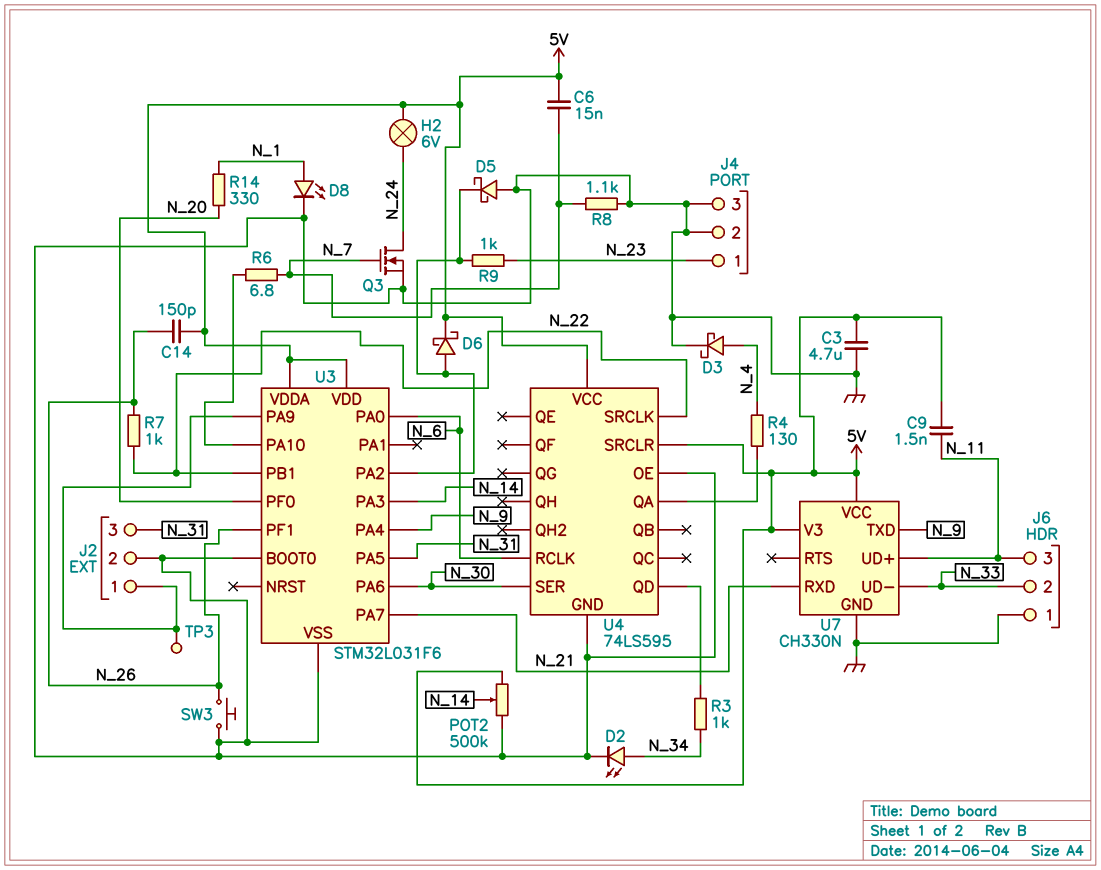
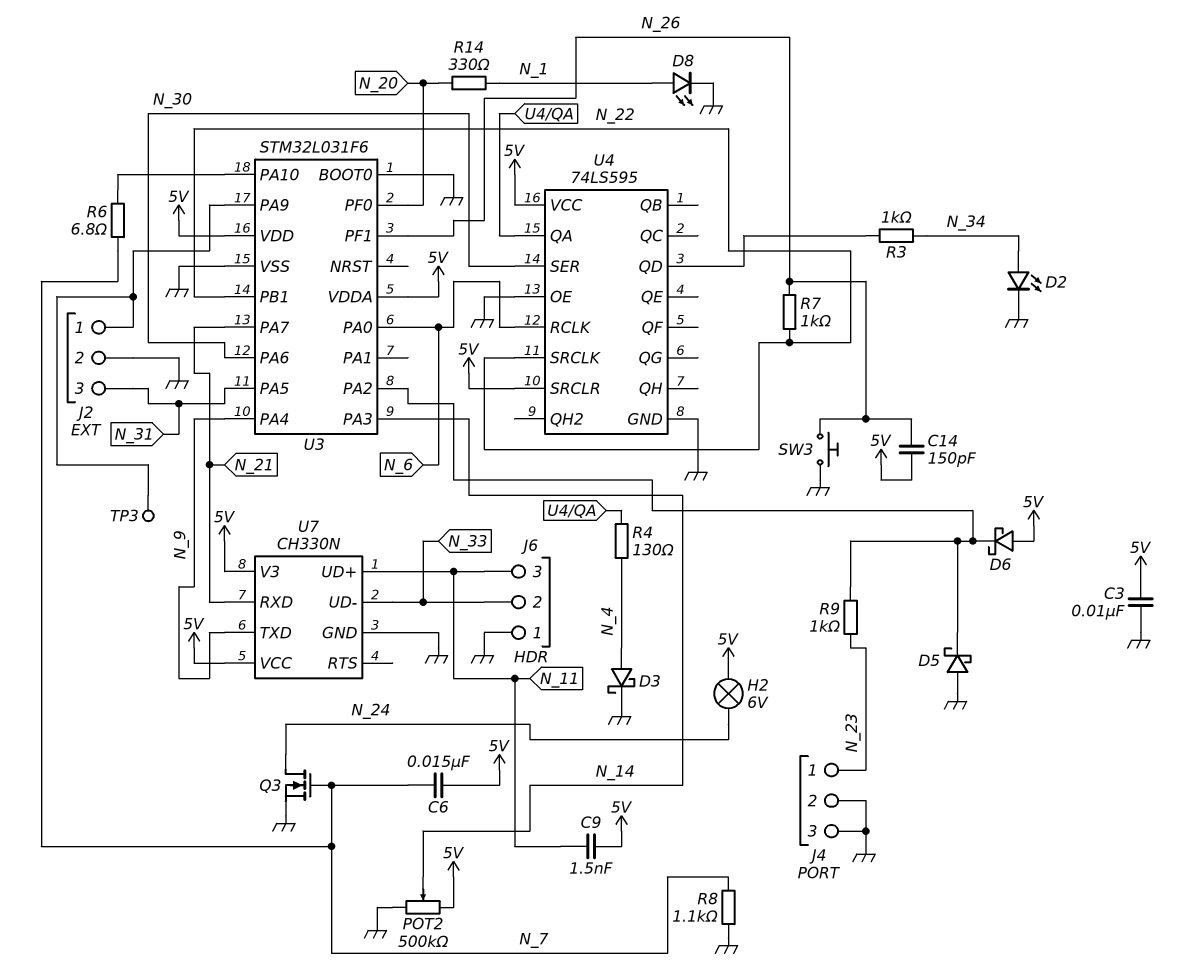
C3: 4.7uF (5V, GND) -> 10nF (5V, GND)
D6: schottky (A U3/PA2, K 5V) -> schottky (A 5V, K U3/PA2)

